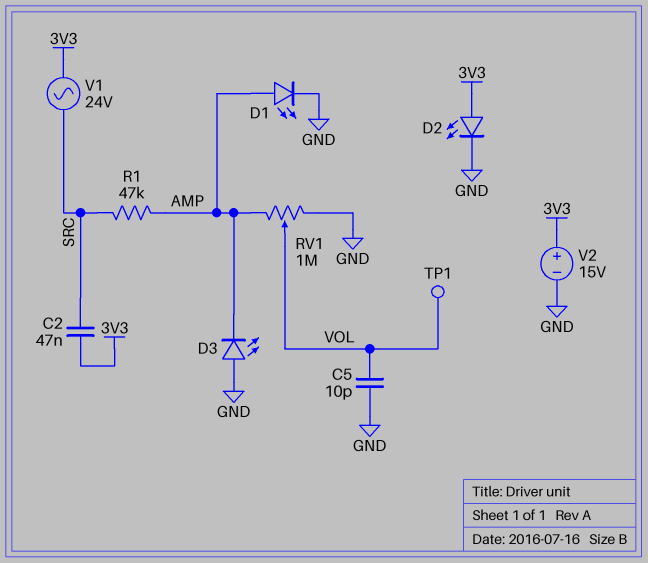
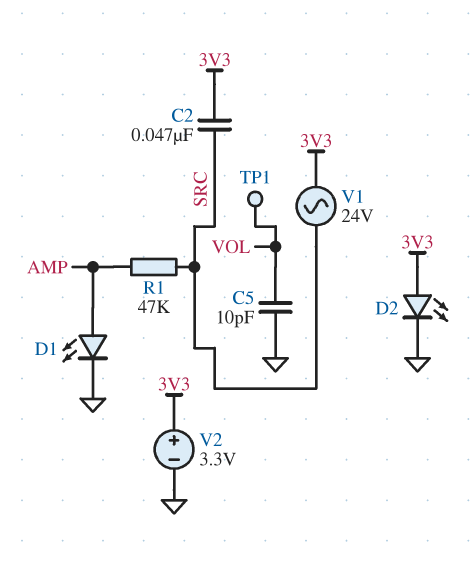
D3: LED (A GND, K AMP) -> none
RV1: 1M (AMP, GND, wiper VOL) -> none
V2: 15V (plus 3V3, minus GND) -> 3.3V (plus 3V3, minus GND)

